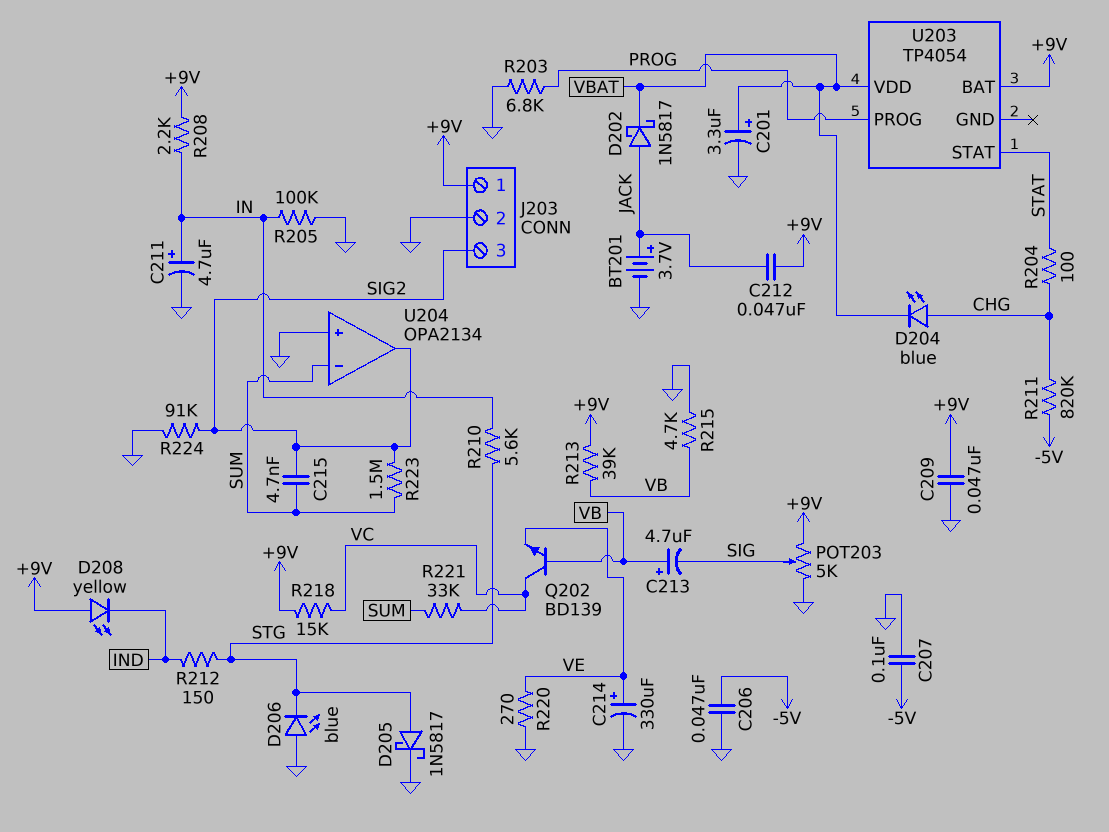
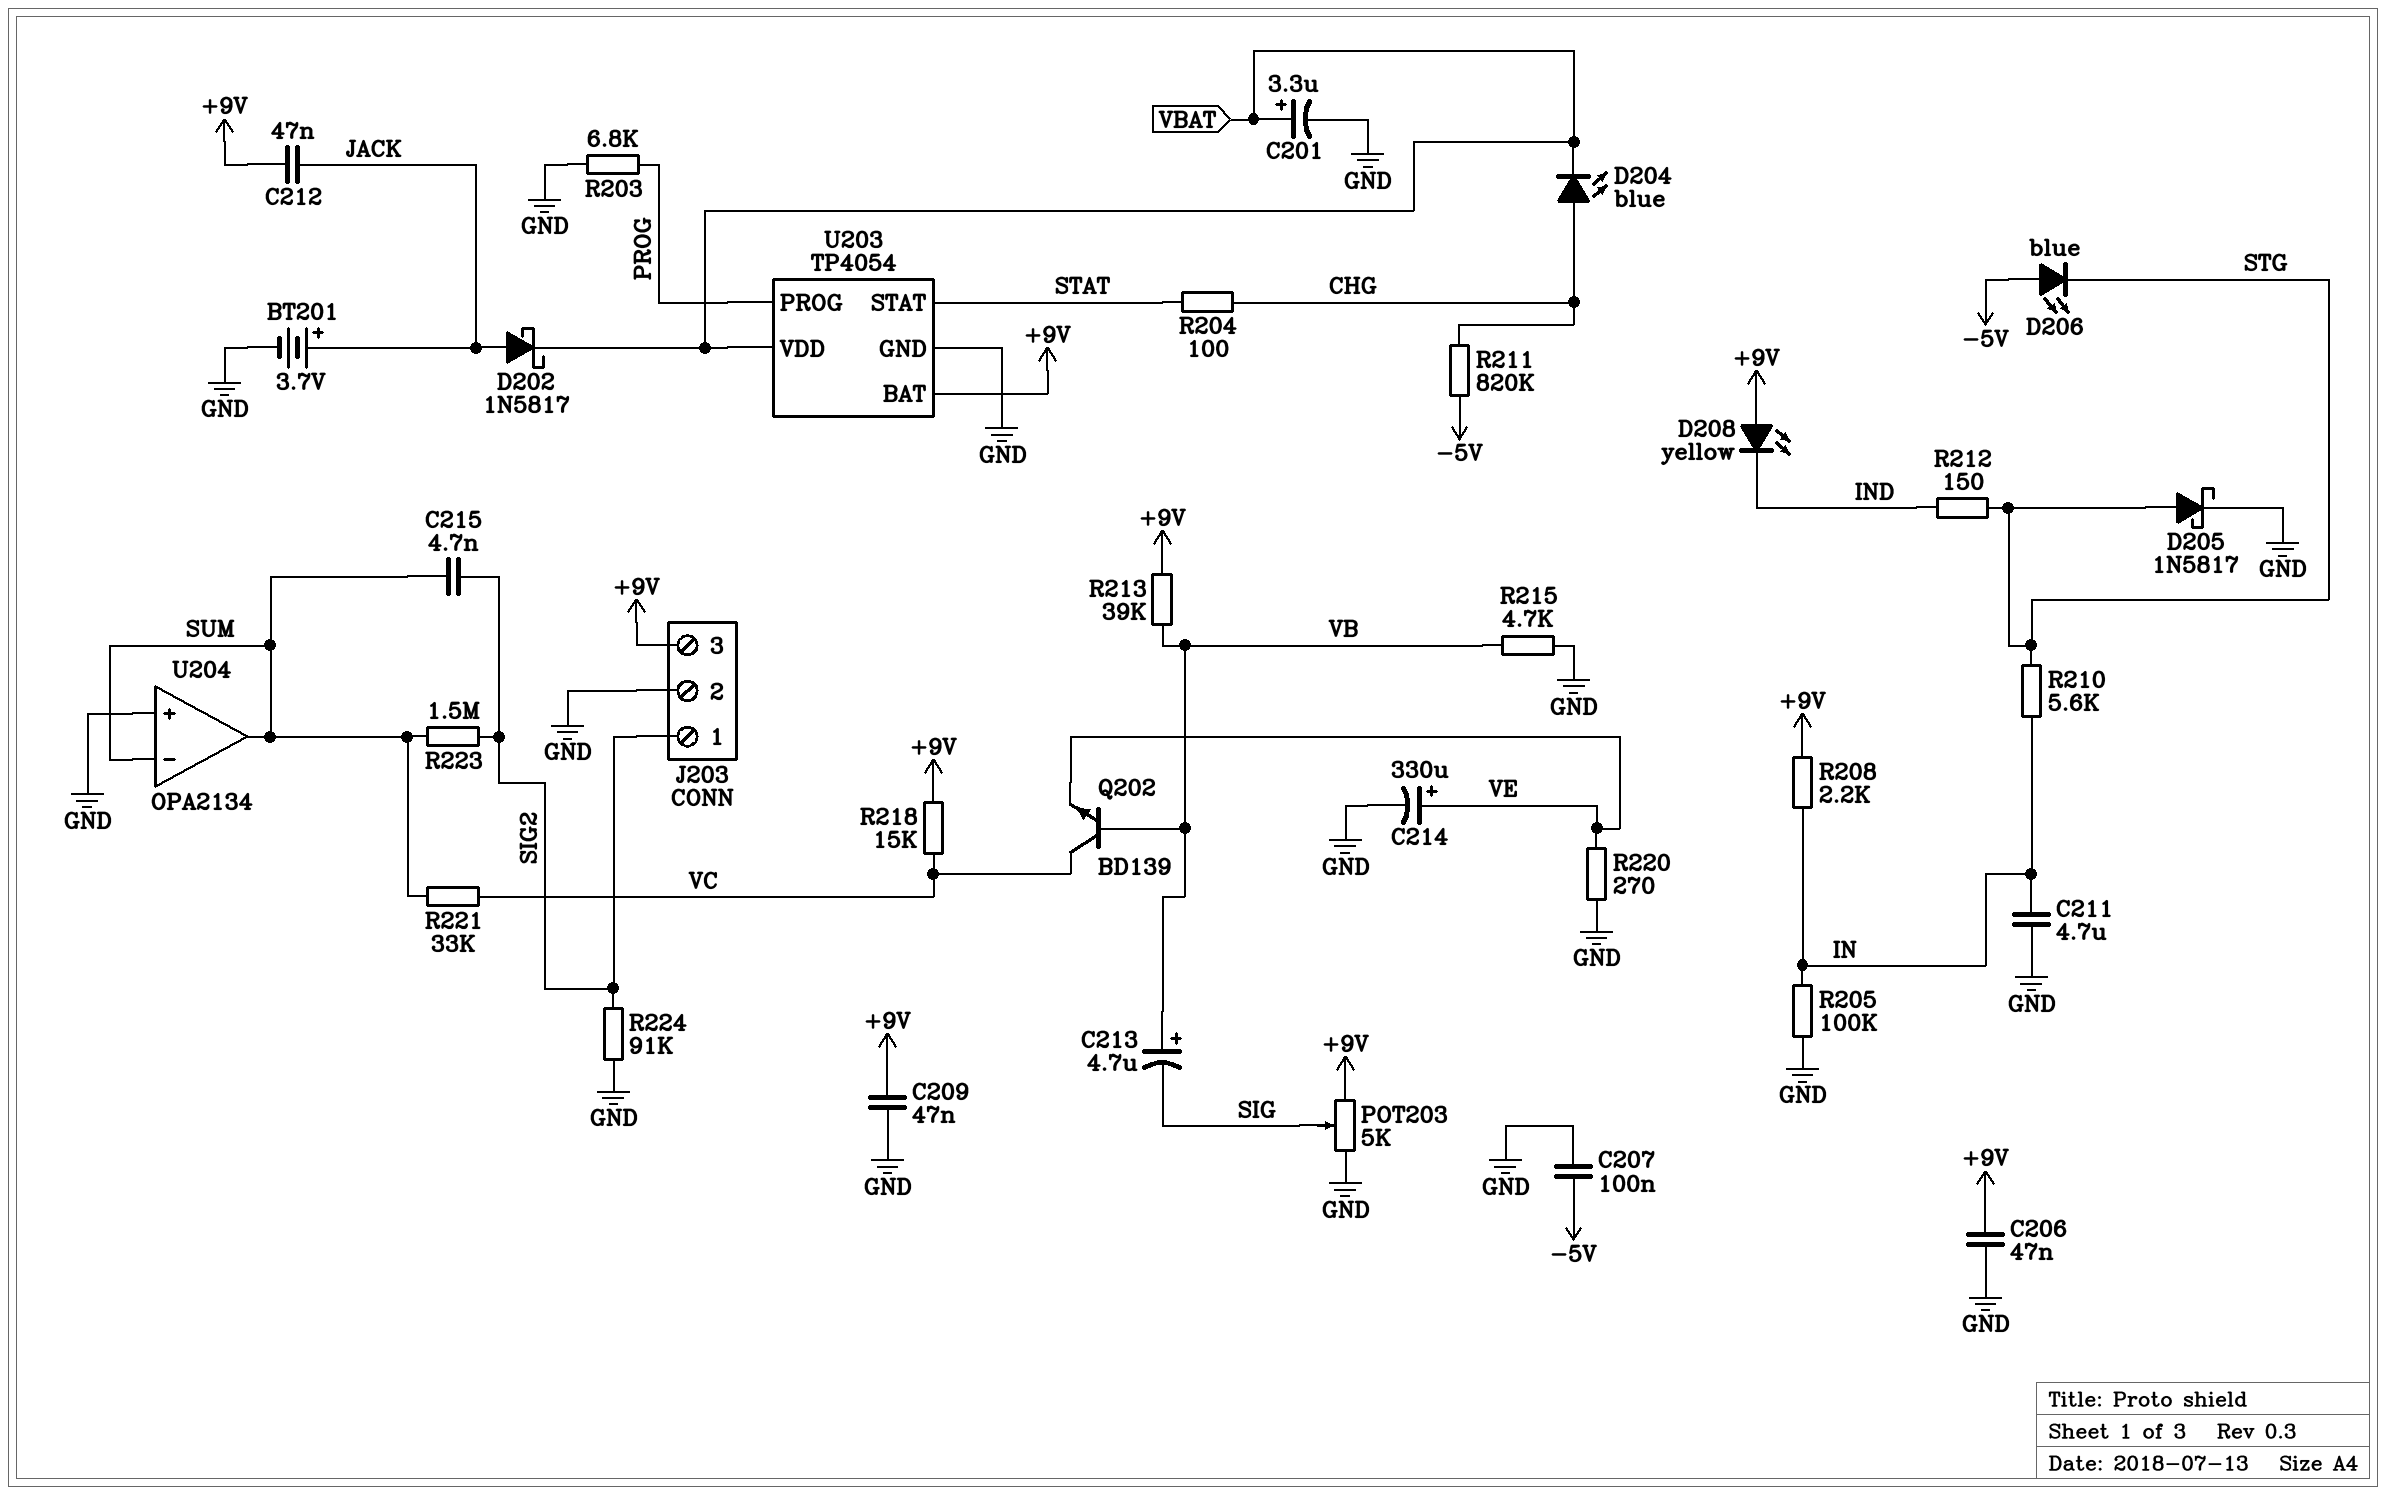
C206: 47nF (-5V, GND) -> 47nF (+9V, GND)
C211: 4.7uF (plus IN, minus GND) -> 4.7uF (GND, IN)
D206: LED blue (A GND, K STG) -> LED blue (A -5V, K STG)
J203 pin 1: +9V -> SIG2
J203 pin 3: SIG2 -> +9V
U203 pin GND: none -> GND
U204 pin out: SIG2 -> SUM

